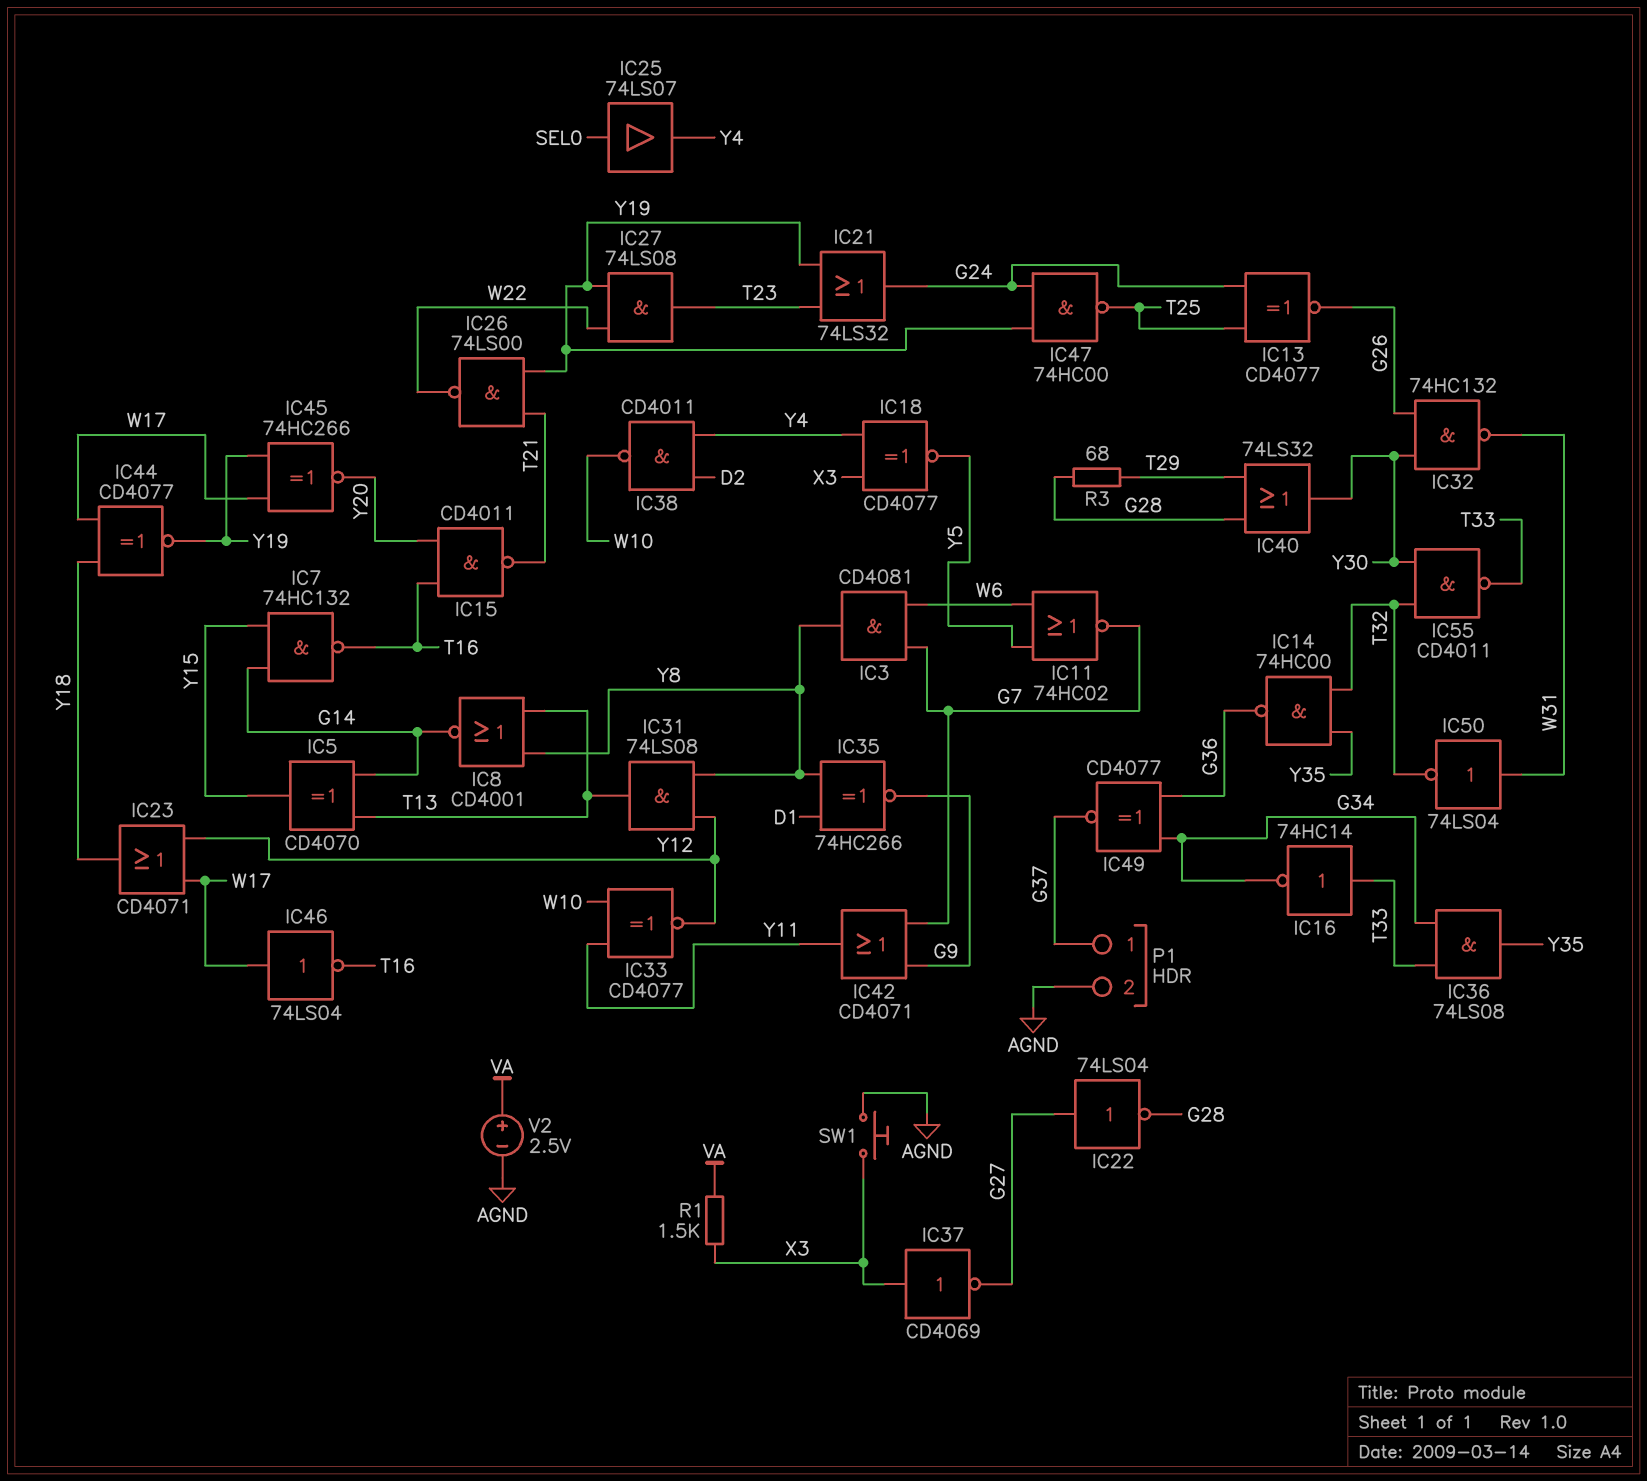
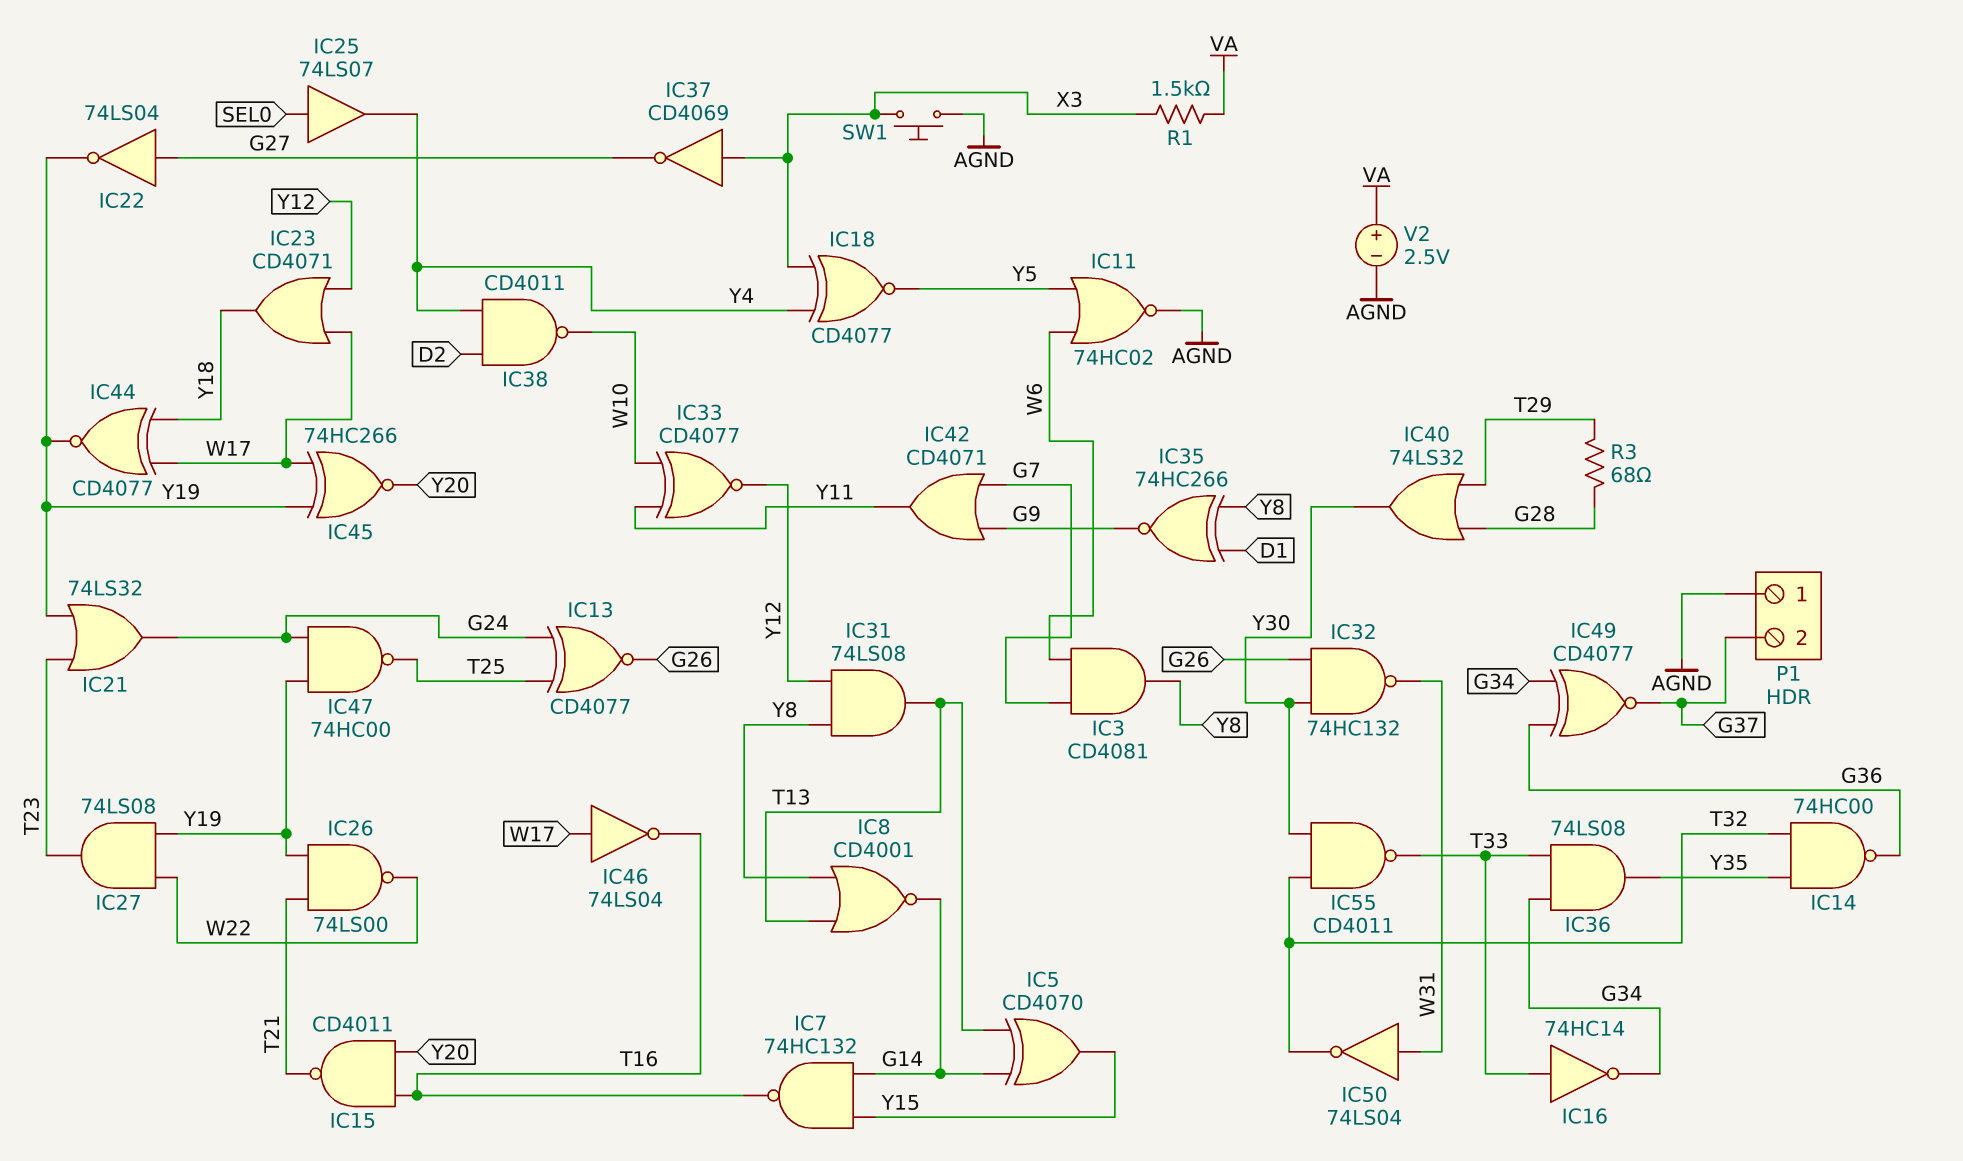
IC11: NOR 74HC02 (in W6, in Y5, out G7) -> NOR 74HC02 (in W6, in Y5, out AGND)
IC22: NOT 74LS04 (in G27, out G28) -> NOT 74LS04 (in G27, out Y19)
P1 pin 1: G37 -> AGND
P1 pin 2: AGND -> G37

